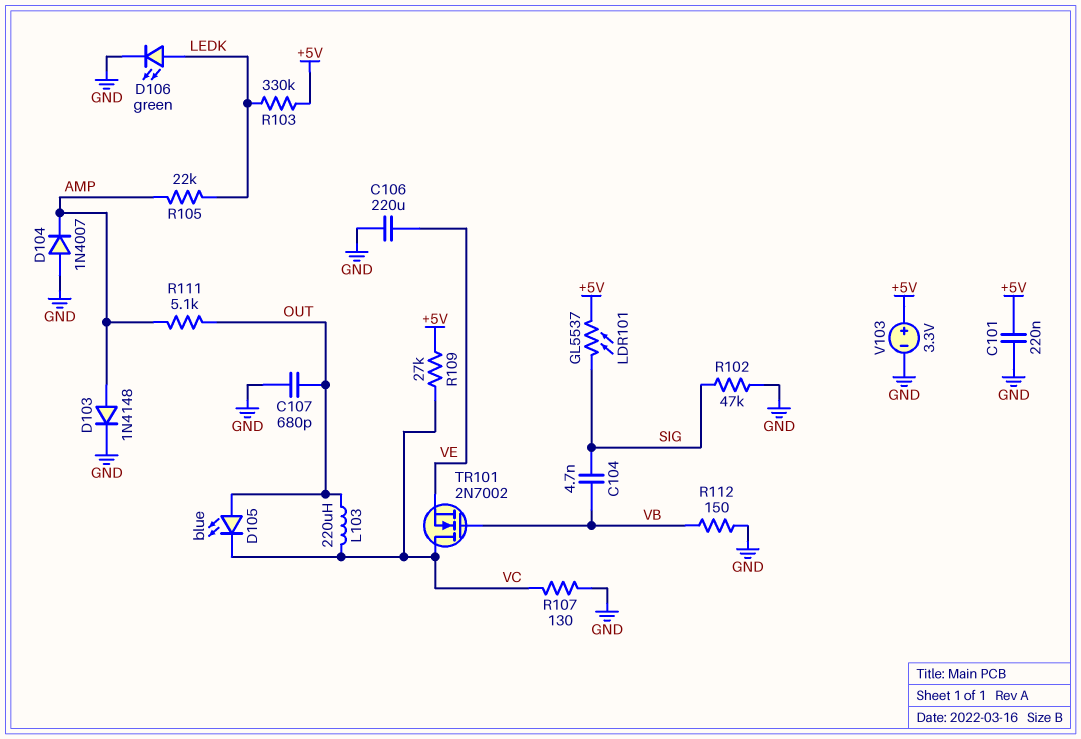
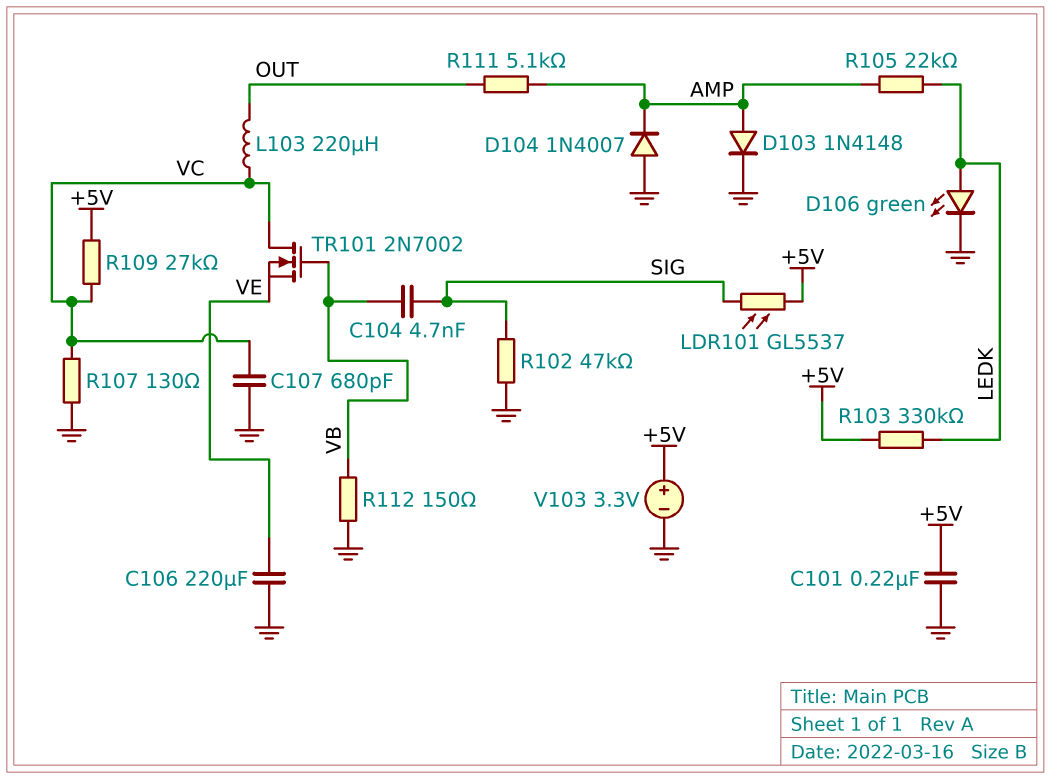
C107: 680pF (GND, OUT) -> 680pF (GND, VC)
D105: LED blue (A OUT, K VC) -> none

